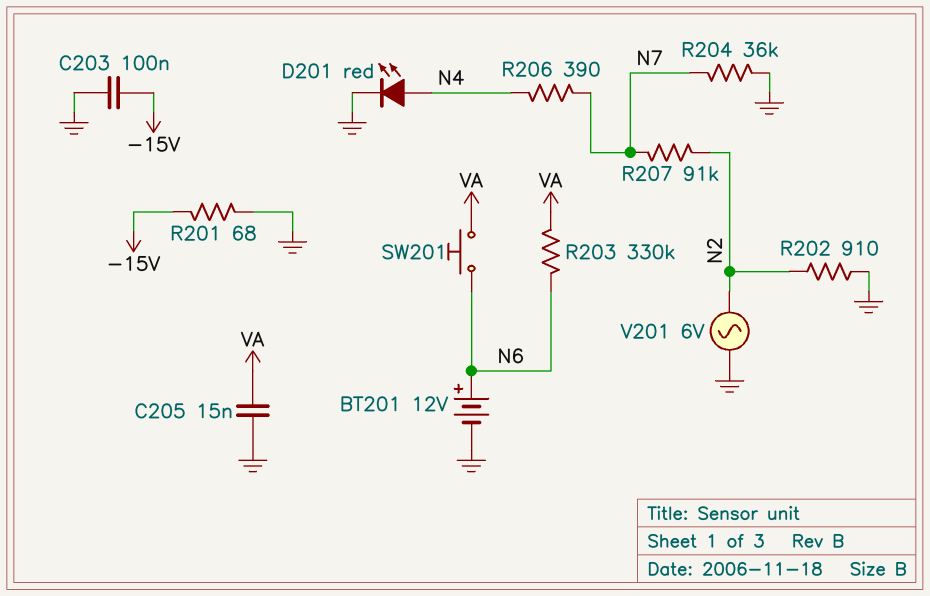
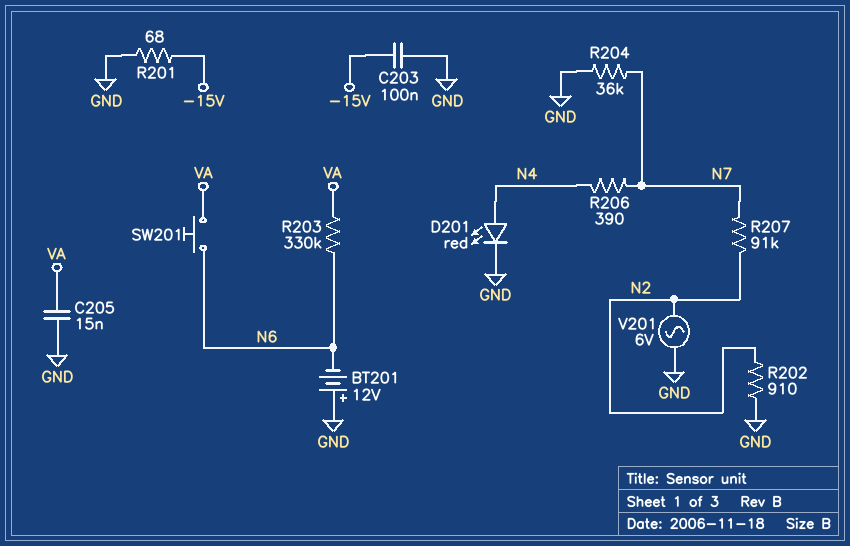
BT201: 12V (plus N6, minus GND) -> 12V (plus GND, minus N6)

